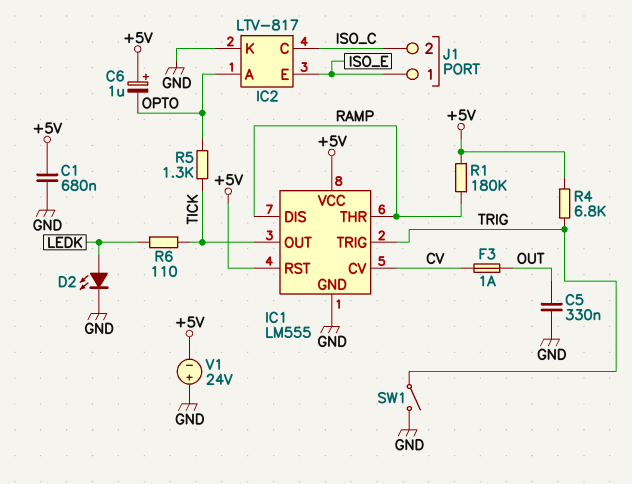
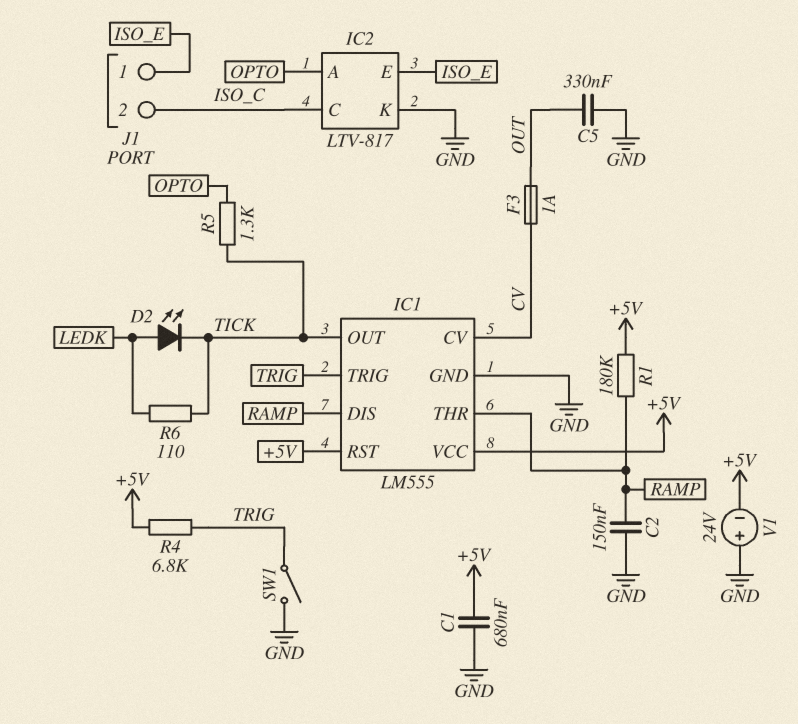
C2: none -> 150nF (GND, RAMP)
C6: 1uF (plus +5V, minus OPTO) -> none
D2: LED (A LEDK, K GND) -> LED (A LEDK, K TICK)

